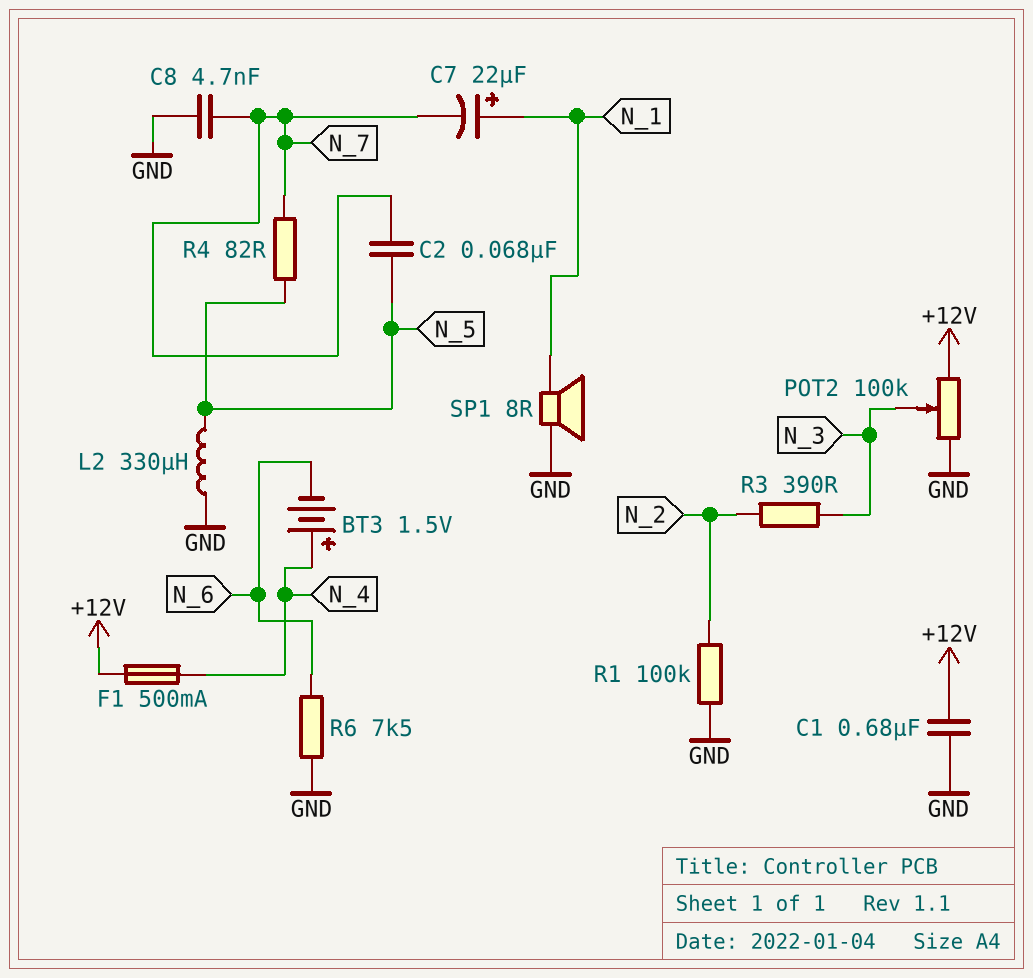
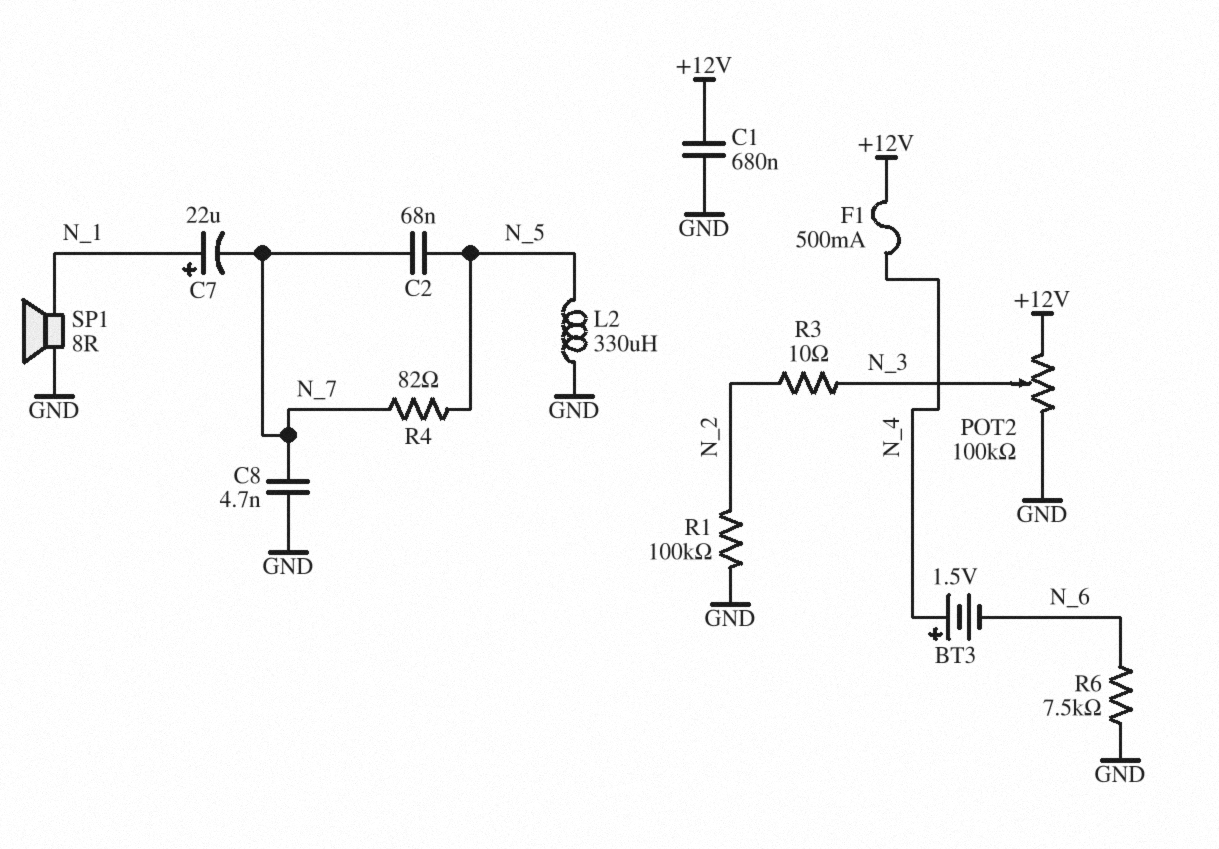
R3: 390 (N_2, N_3) -> 10 (N_2, N_3)

